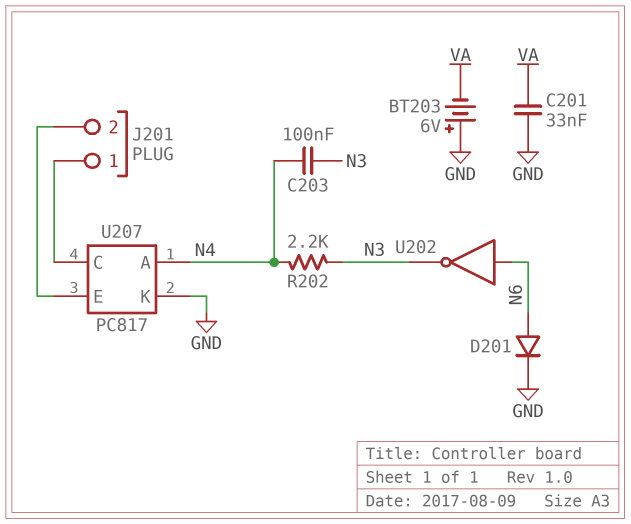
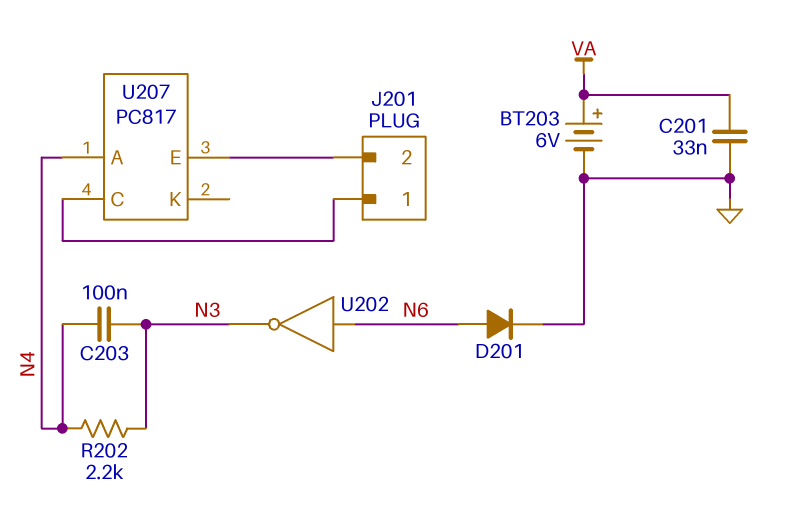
BT203: 6V (plus GND, minus VA) -> 6V (plus VA, minus GND)
U207 pin K: GND -> none

